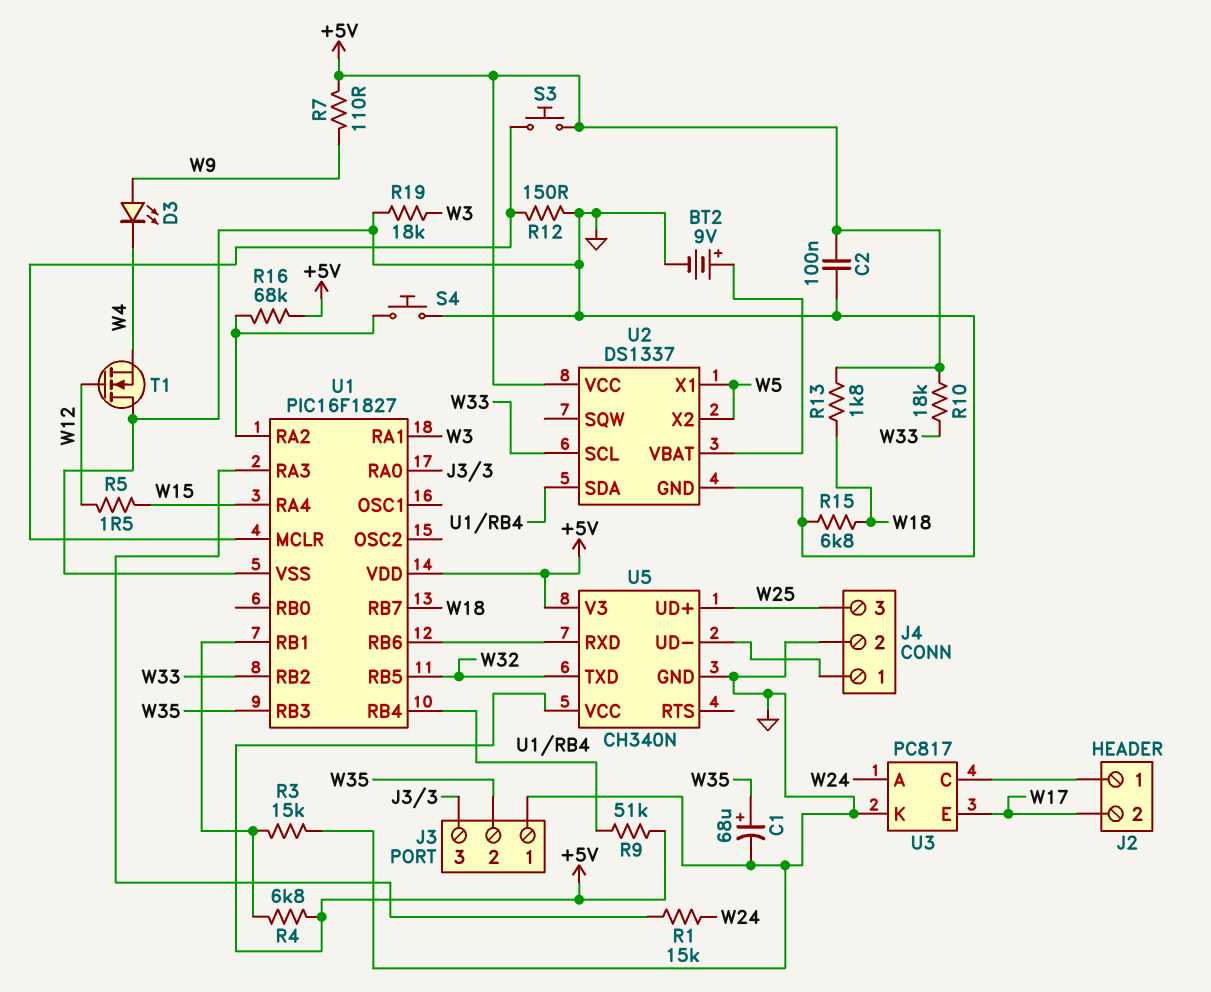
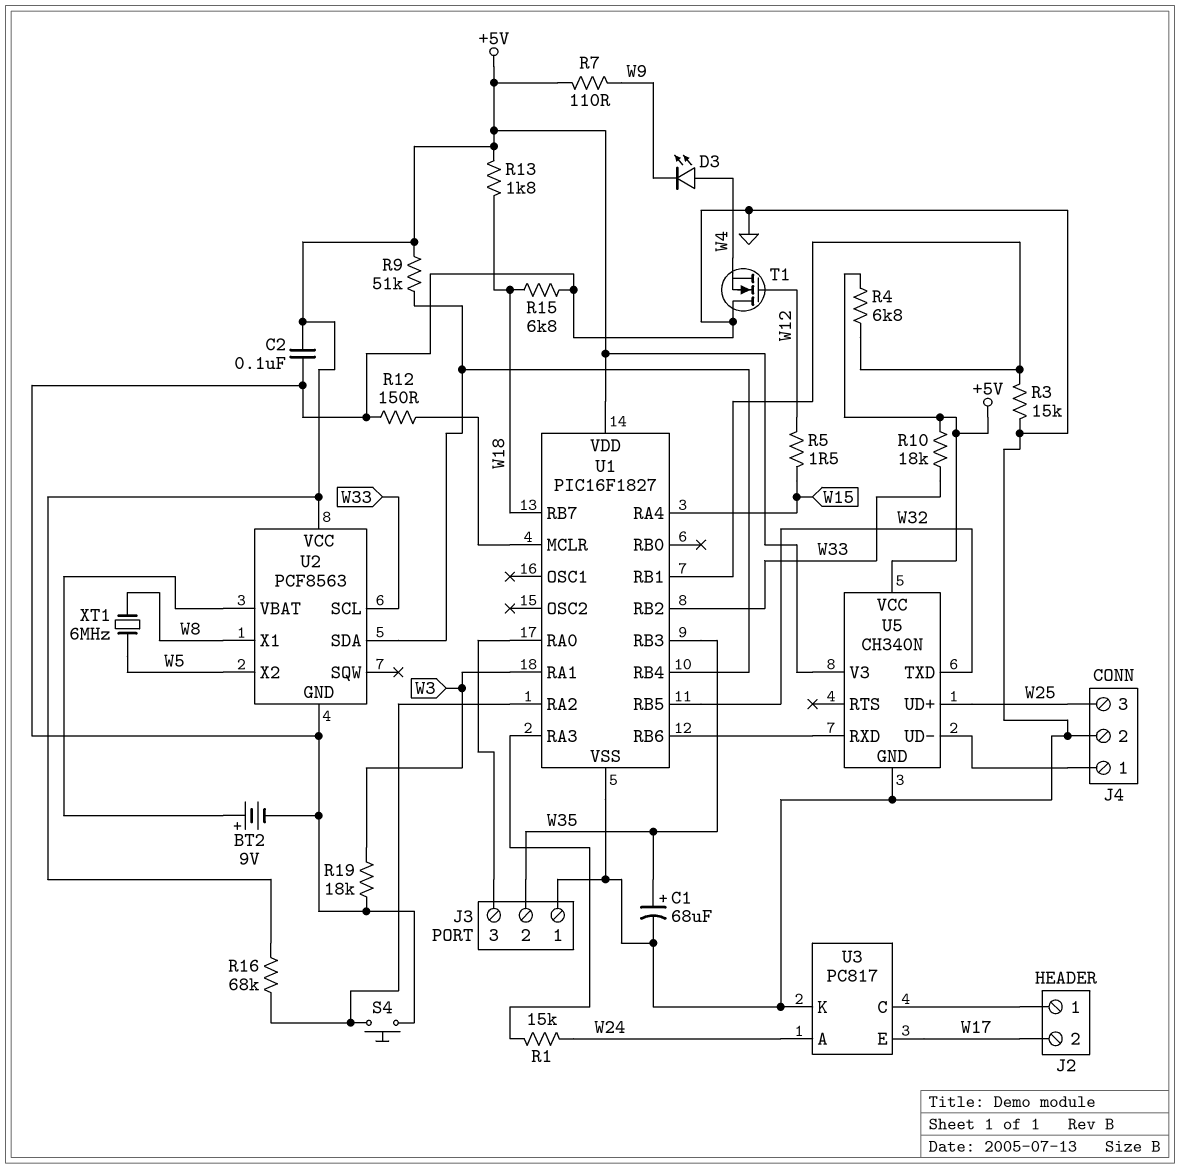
D3: LED (A W9, K W4) -> LED (A W4, K W9)
S3: button (+5V, U1/MCLR) -> none
U2: DS1337 -> PCF8563
U2 pin X1: W5 -> W8
XT1: none -> 6MHz (W5, W8)

